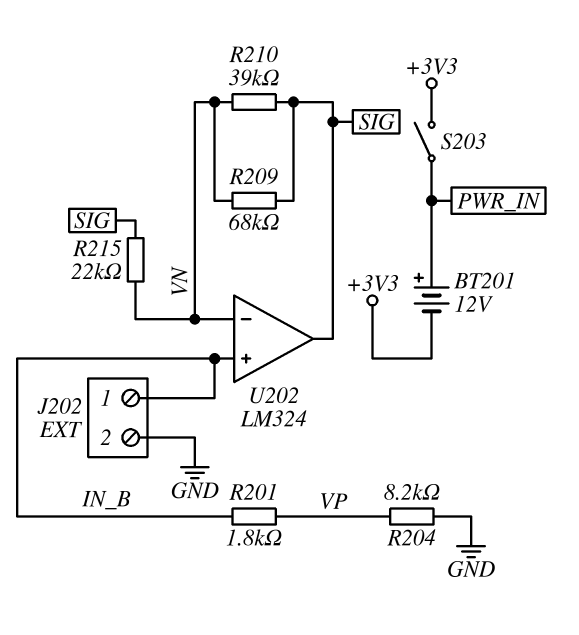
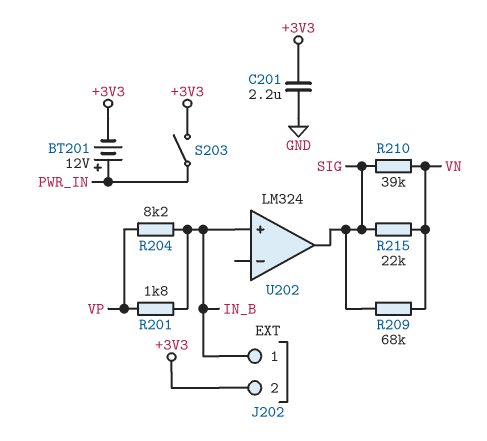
C201: none -> 2.2uF (+3V3, GND)
J202 pin 2: GND -> +3V3
R204: 8.2k (GND, VP) -> 8.2k (IN_B, VP)
U202 pin in-: VN -> none

